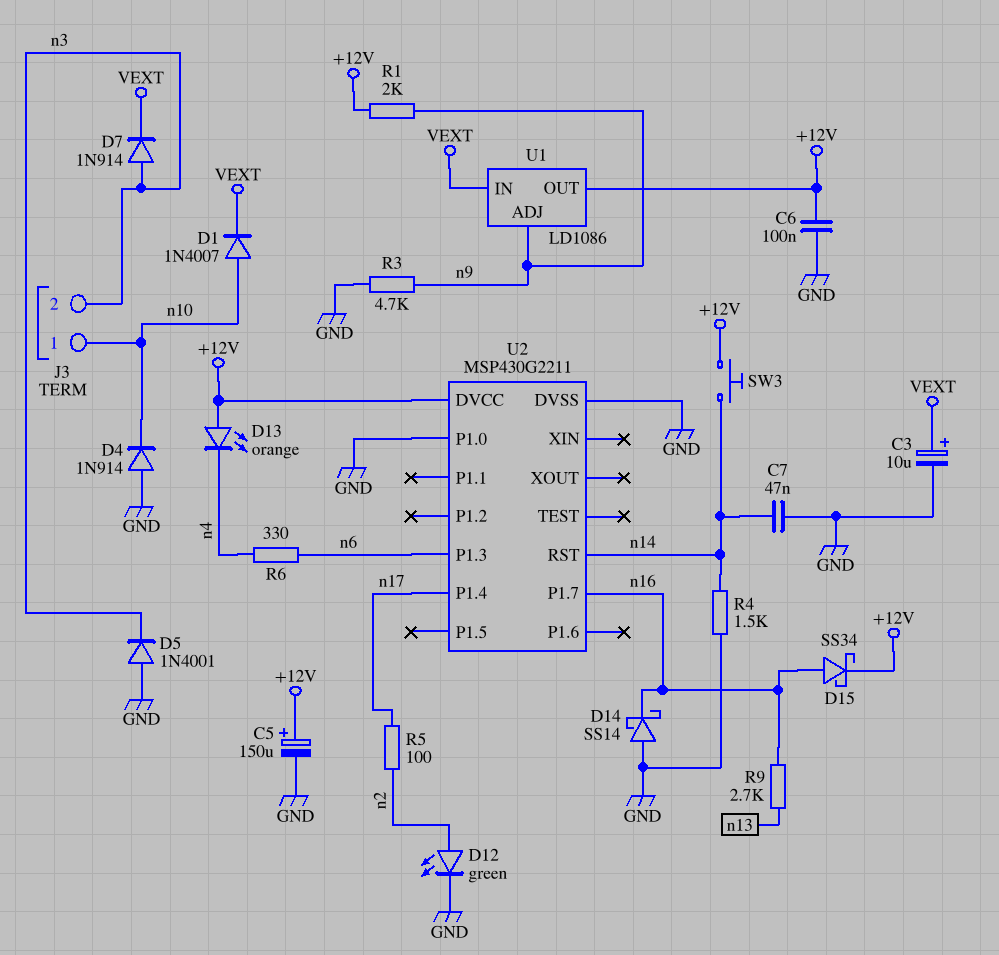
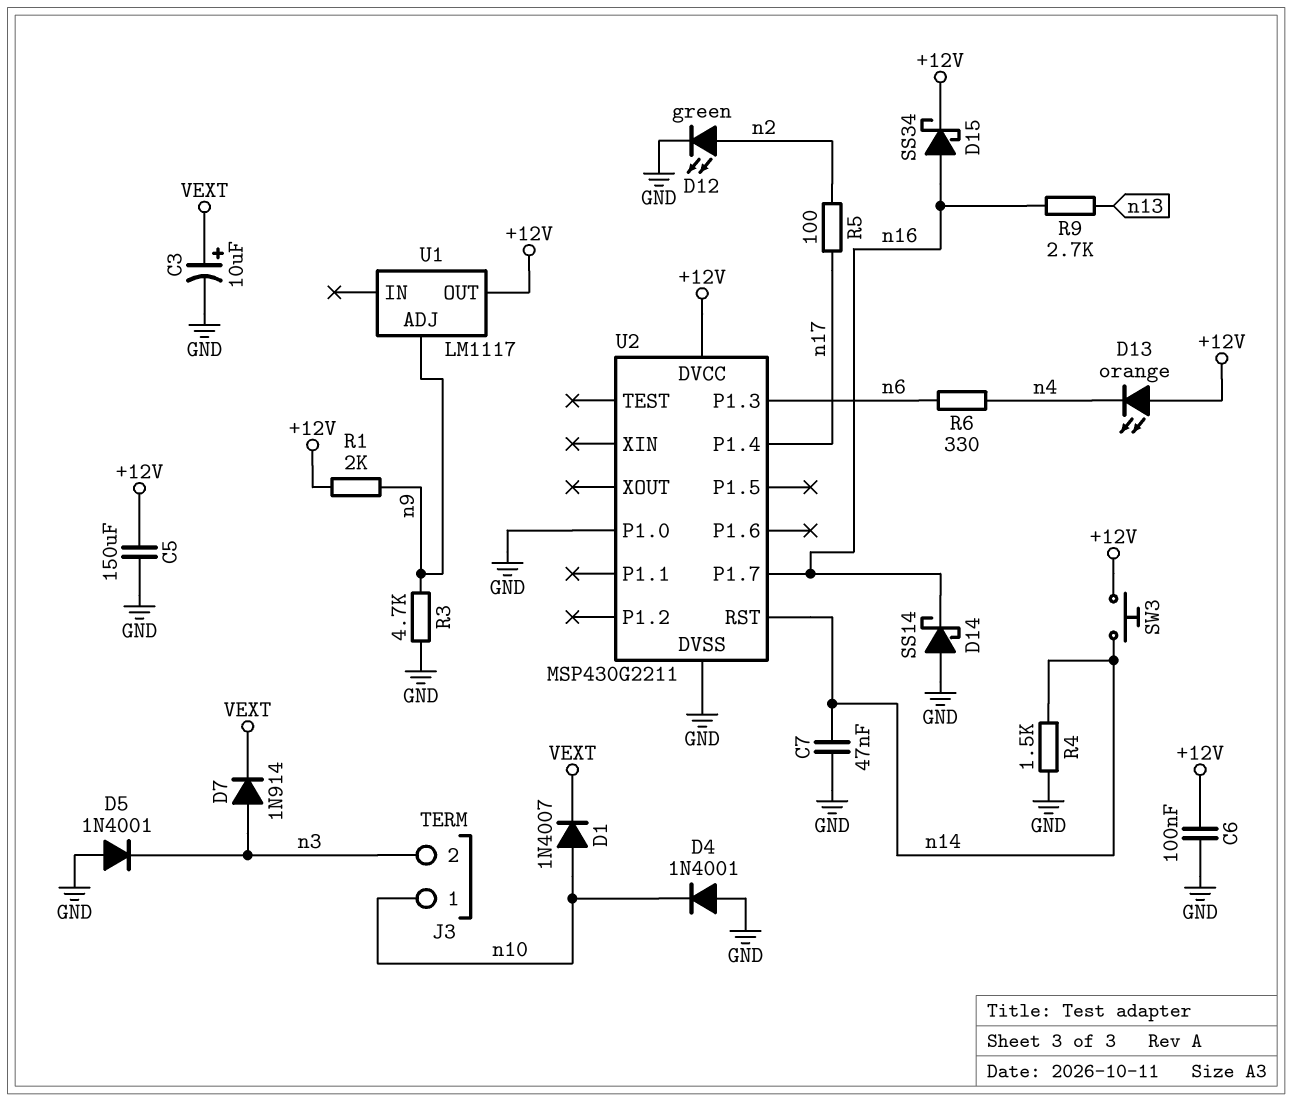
C5: 150uF (plus +12V, minus GND) -> 150uF (+12V, GND)
D4: diode 1N914 (A GND, K n10) -> diode 1N4001 (A GND, K n10)
U1: LD1086 -> LM1117
U1 pin IN: VEXT -> none

